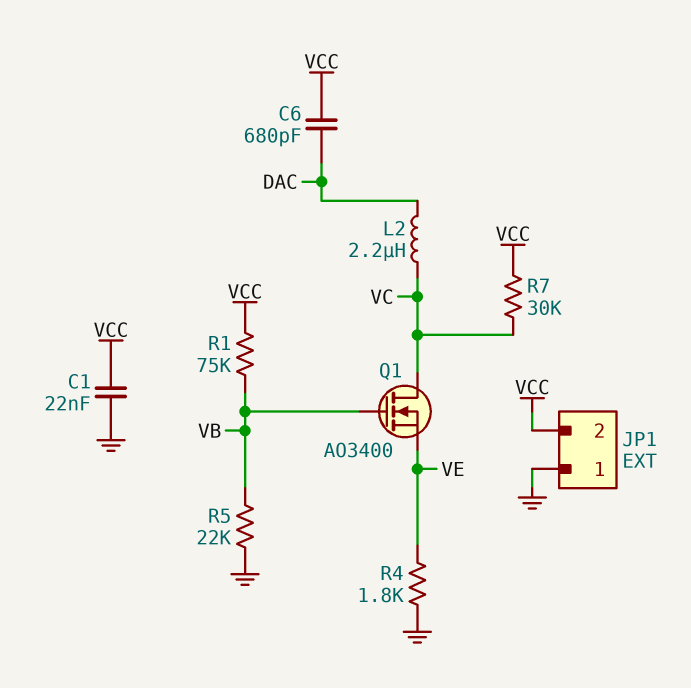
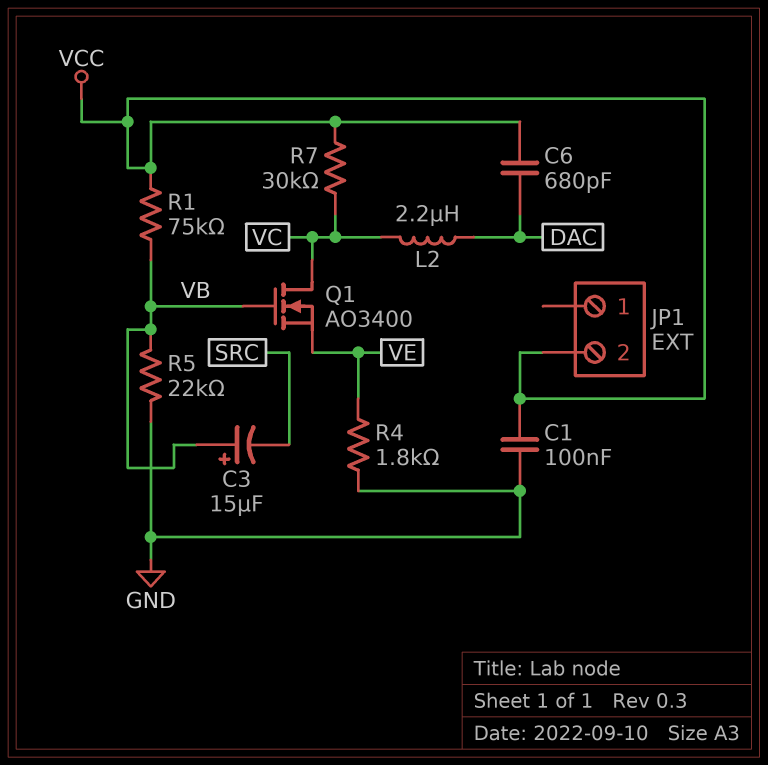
C1: 22nF (GND, VCC) -> 100nF (GND, VCC)
C3: none -> 15uF (plus VB, minus SRC)
JP1 pin 1: GND -> none

